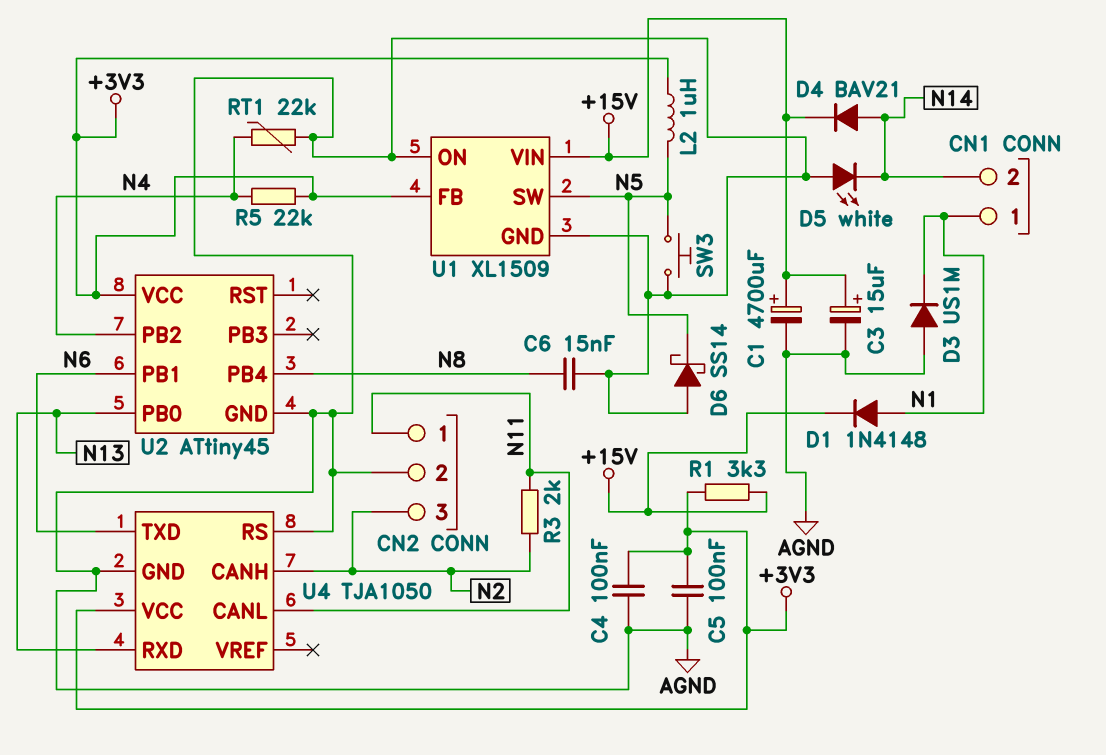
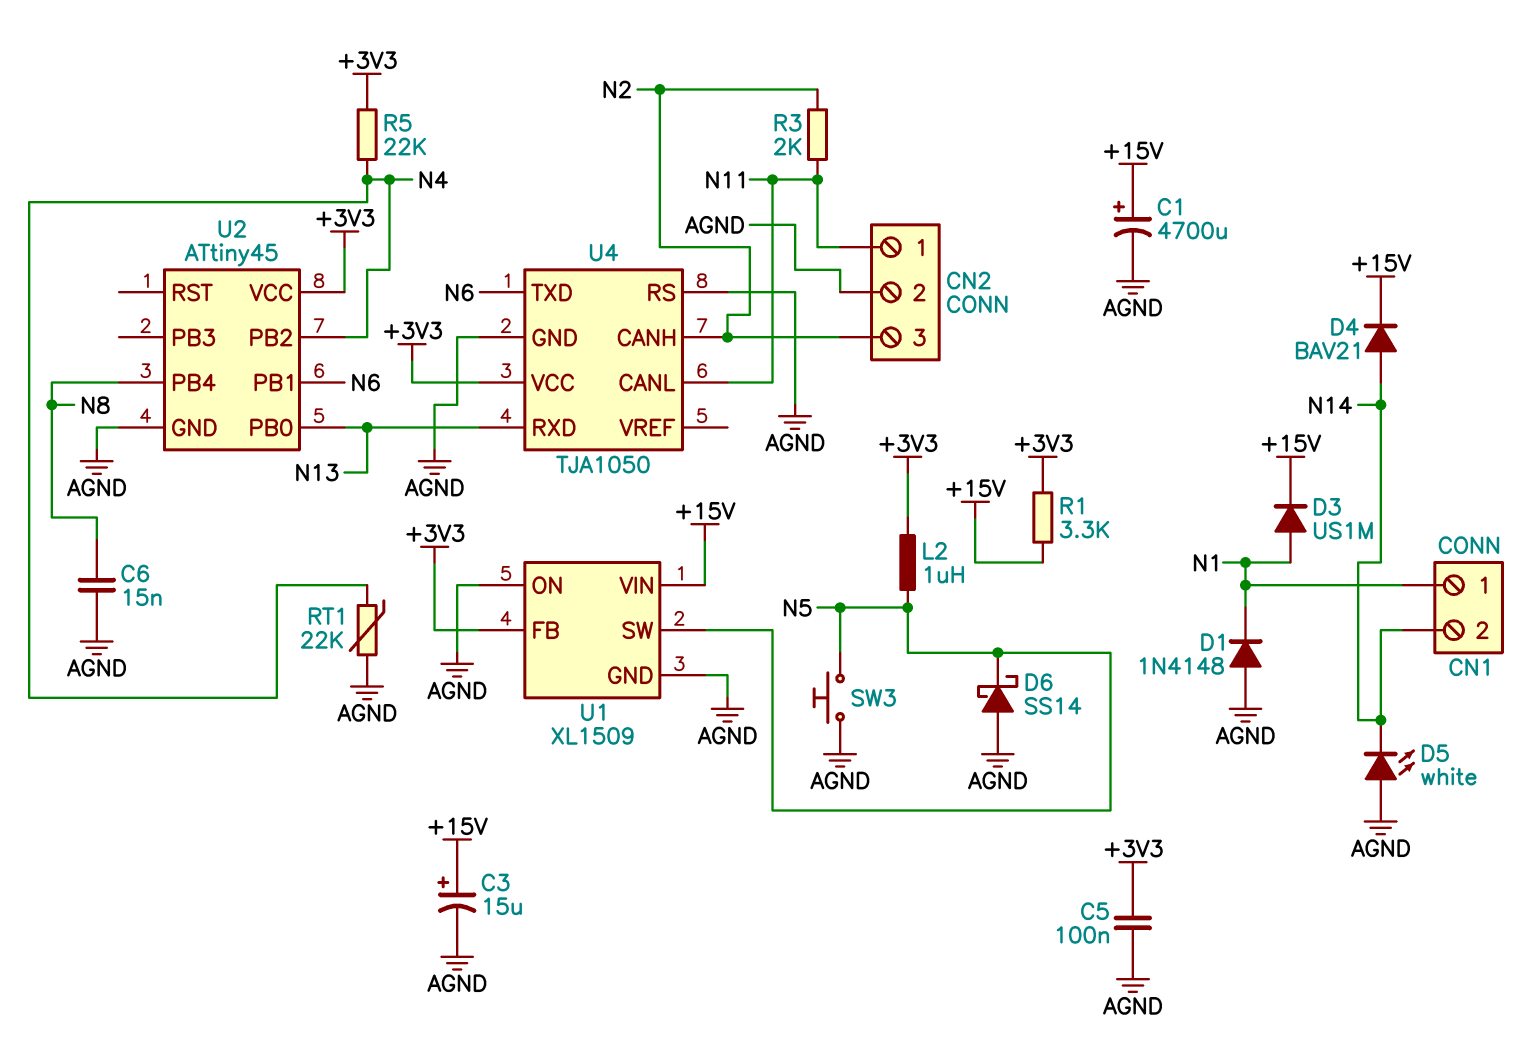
C4: 100nF (+3V3, AGND) -> none
D1: diode 1N4148 (A N1, K +15V) -> diode 1N4148 (A AGND, K N1)
D3: diode US1M (A AGND, K N1) -> diode US1M (A N1, K +15V)

